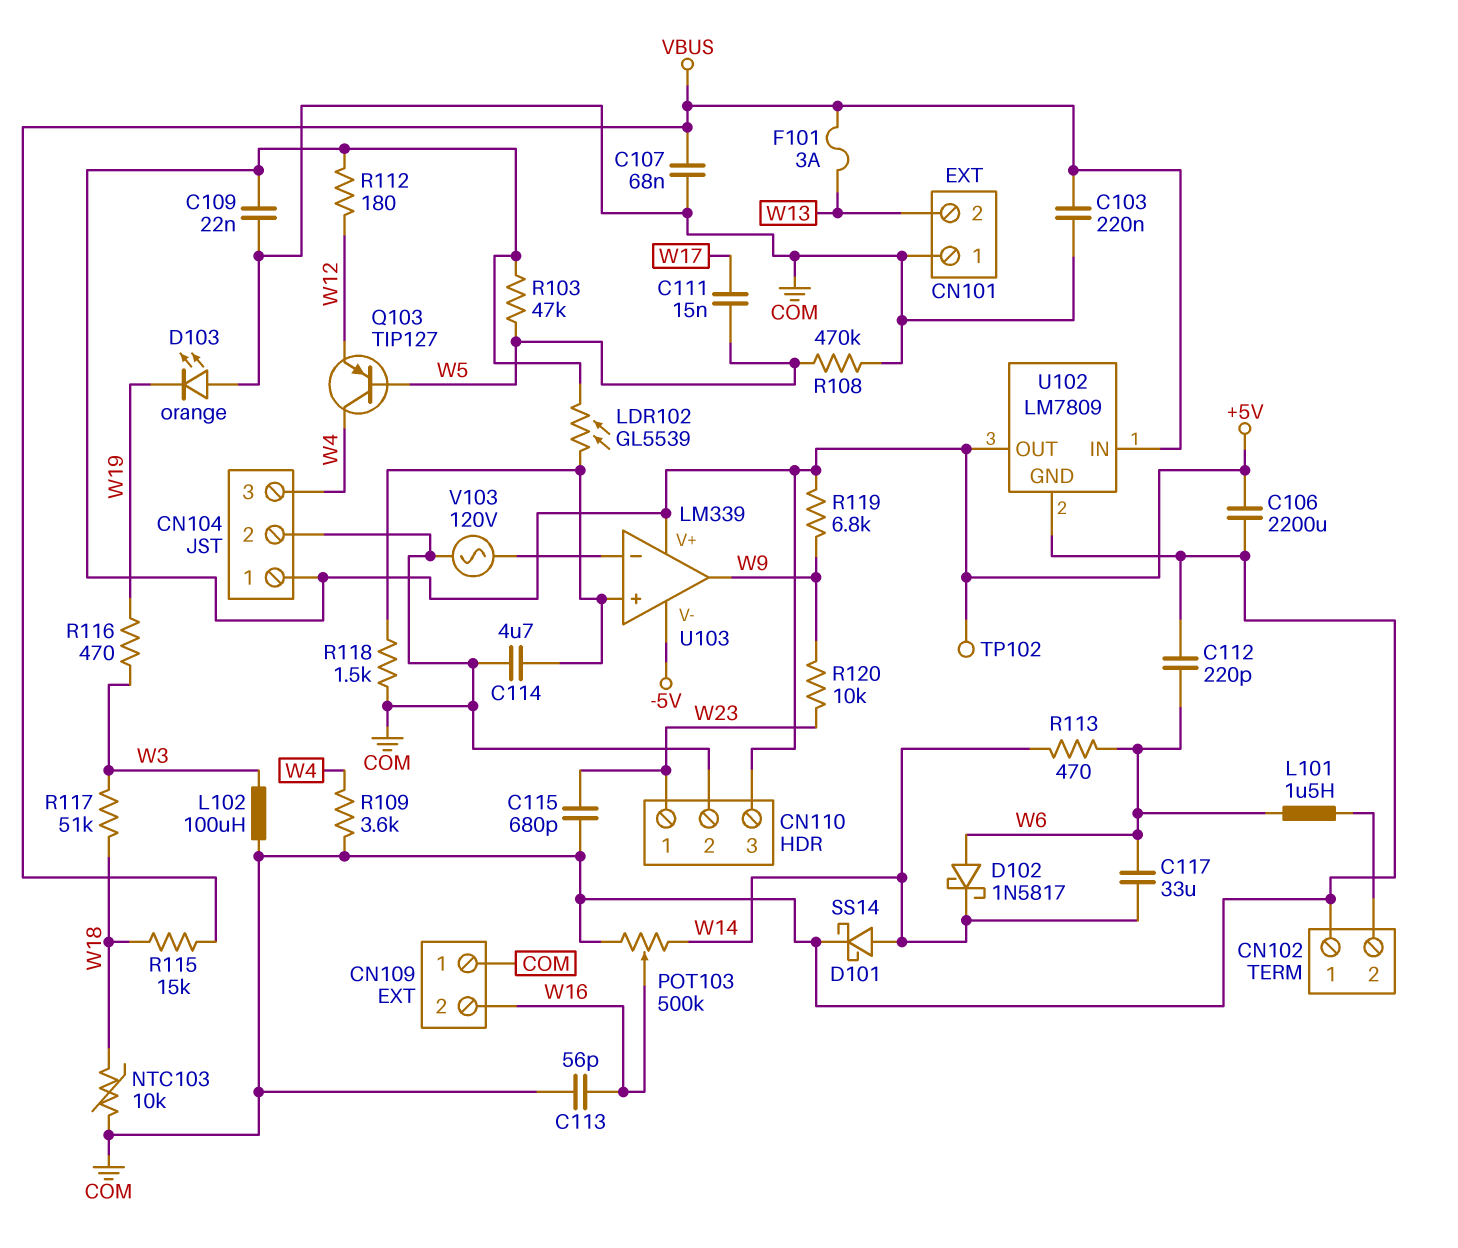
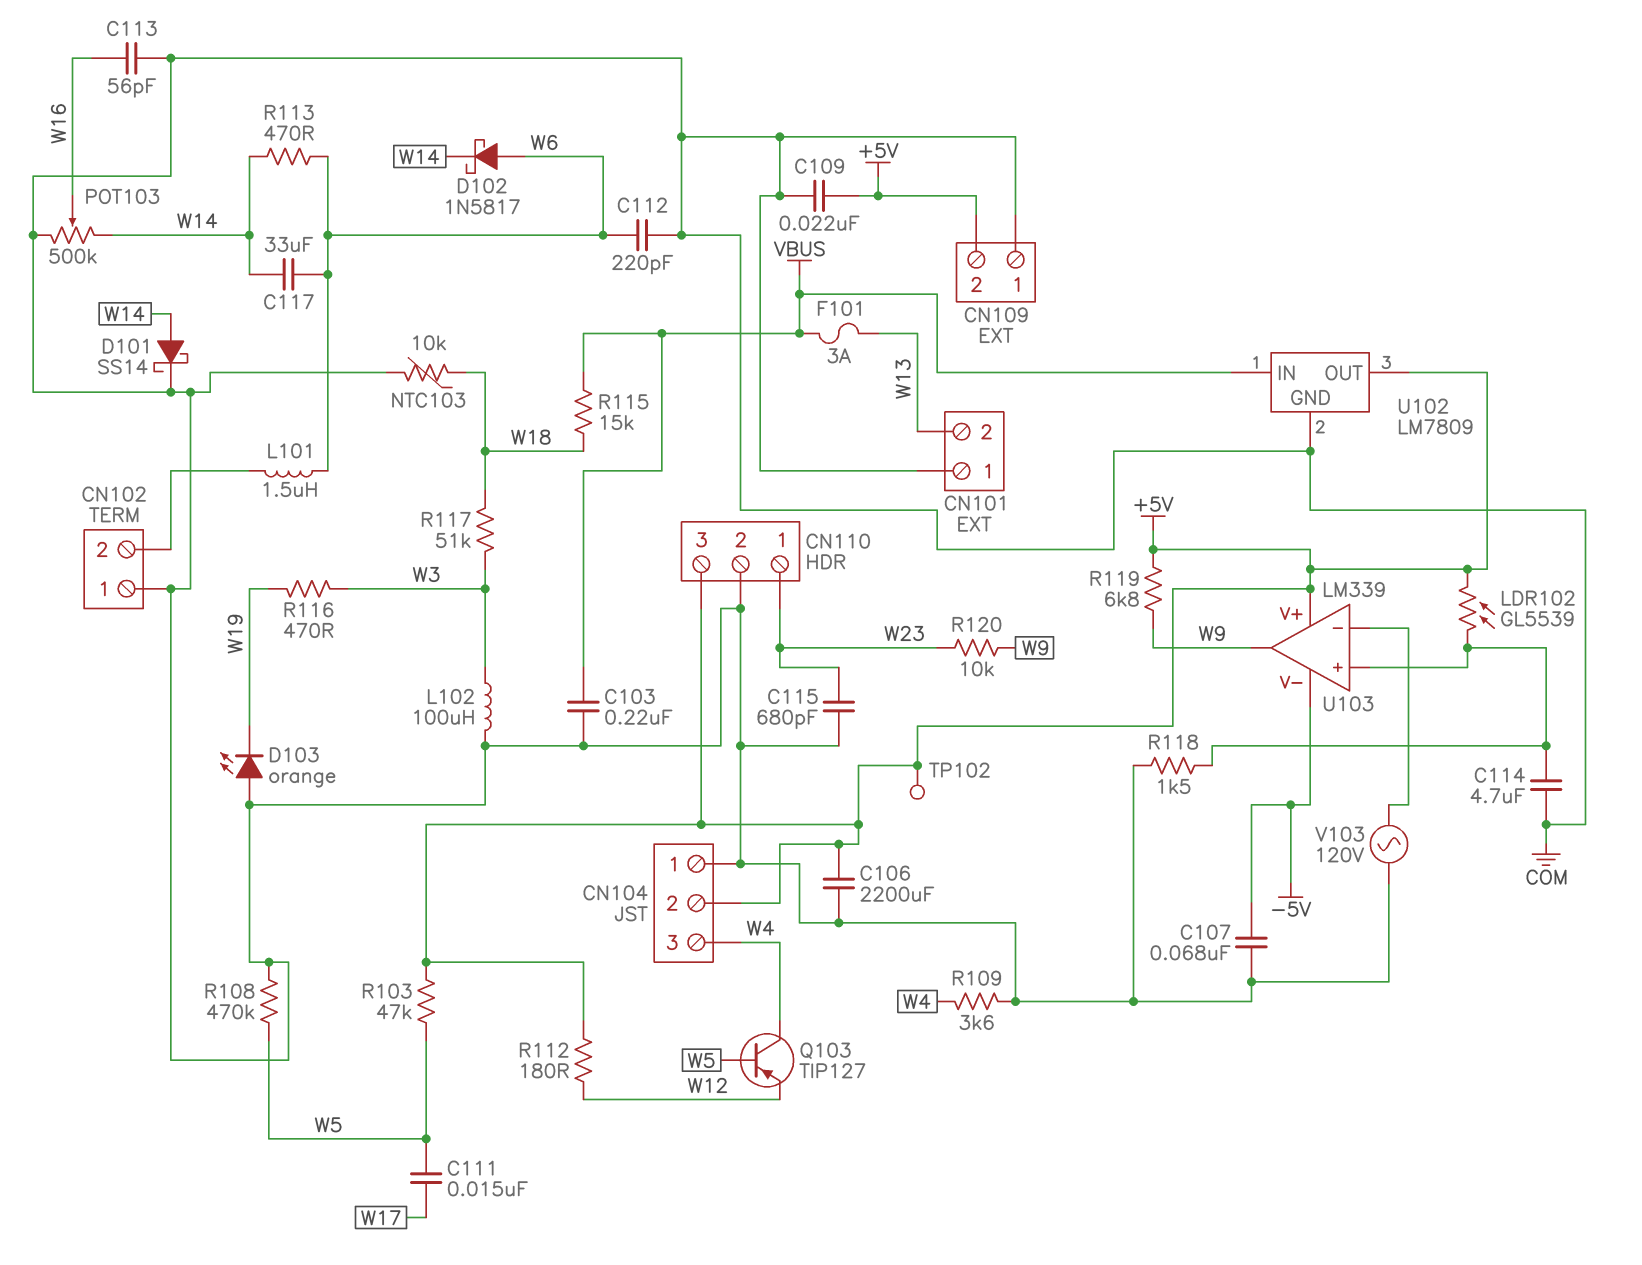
C107: 68nF (COM, VBUS) -> 68nF (-5V, COM)
CN104 pin 1: +5V -> COM
CN104 pin 2: COM -> +5V
CN109 pin 2: W16 -> +5V

